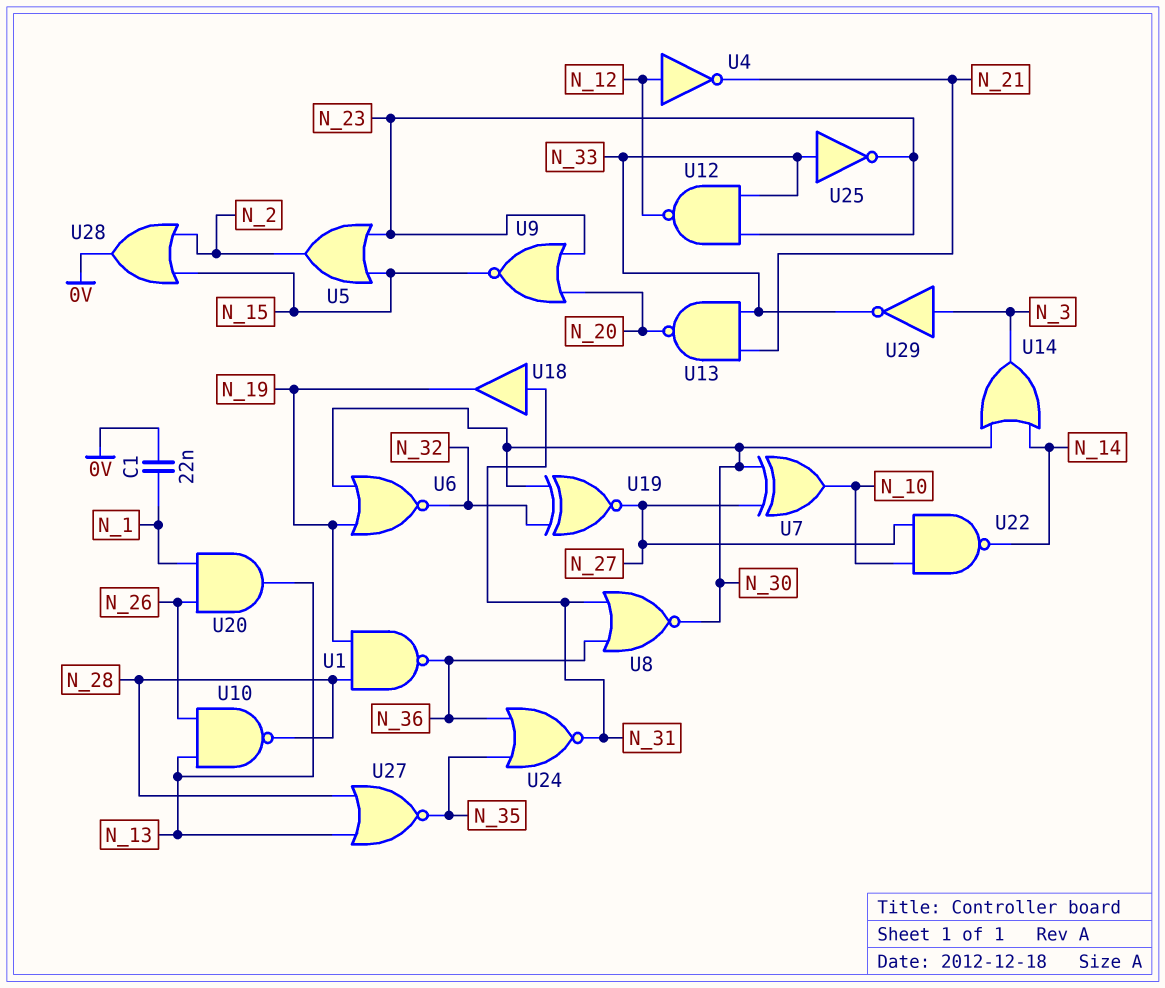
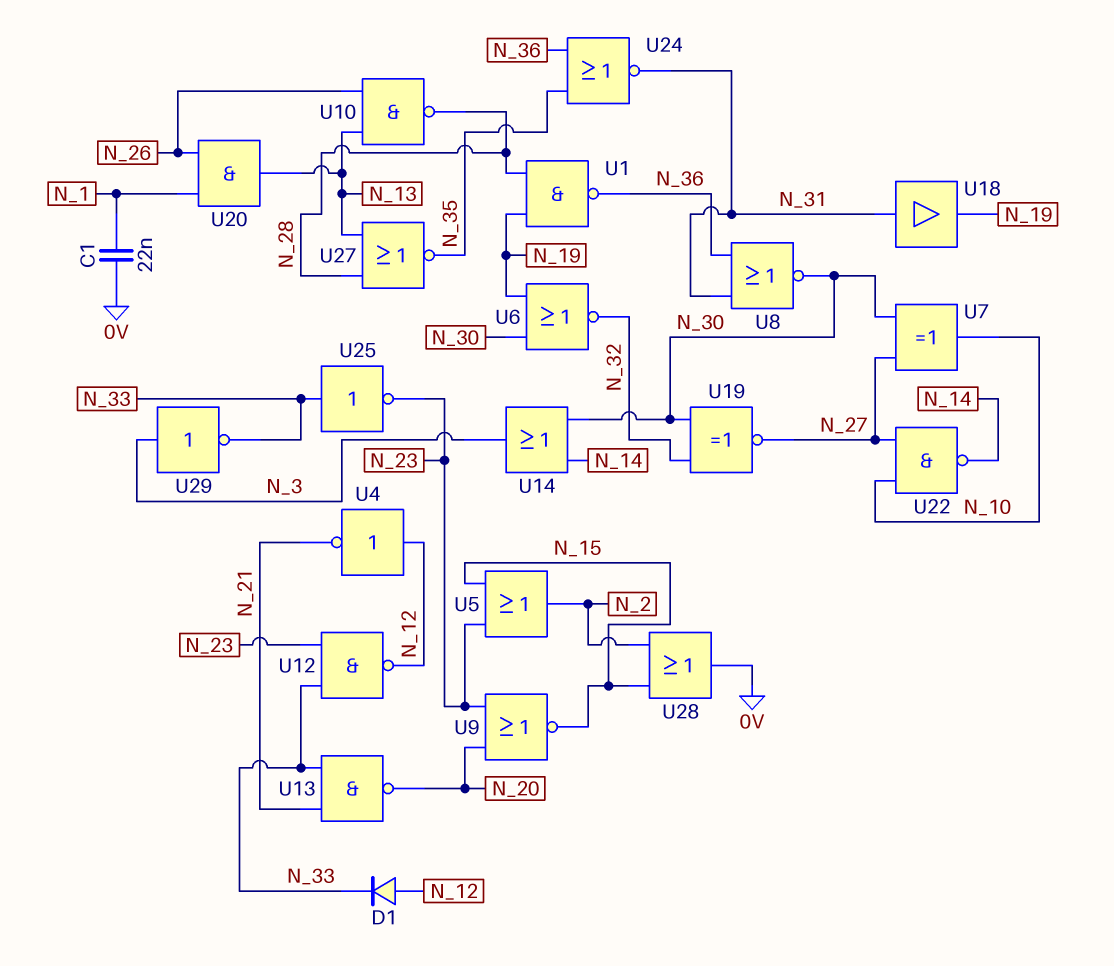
D1: none -> diode (A N_12, K N_33)

